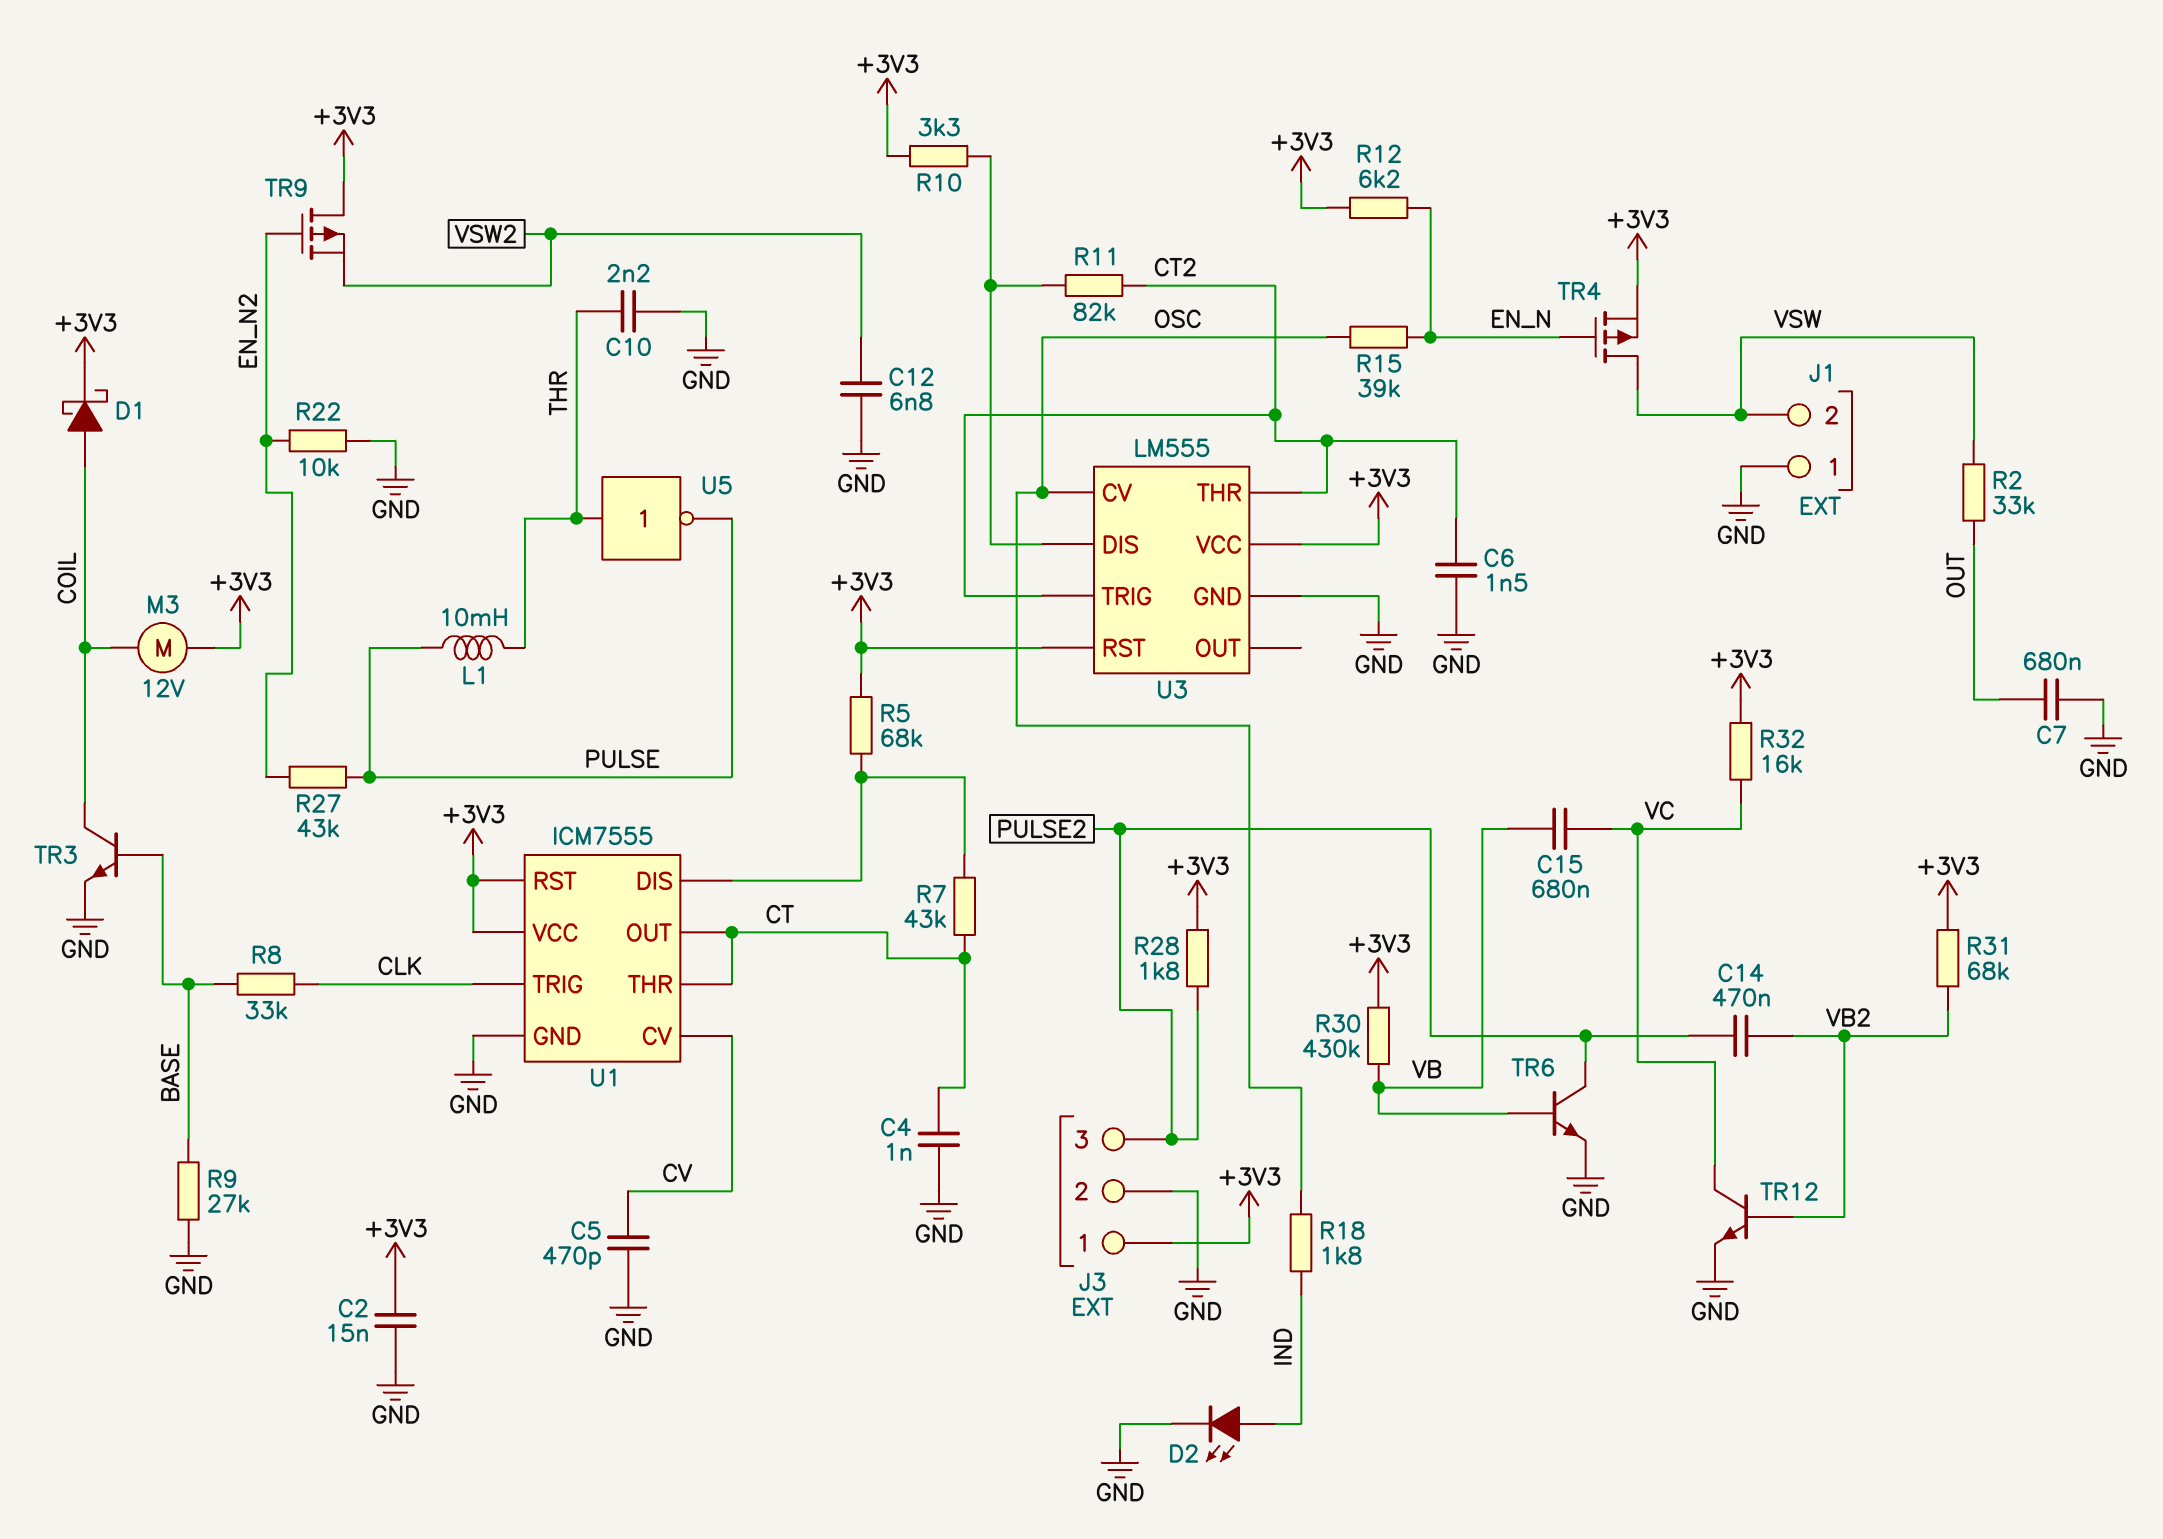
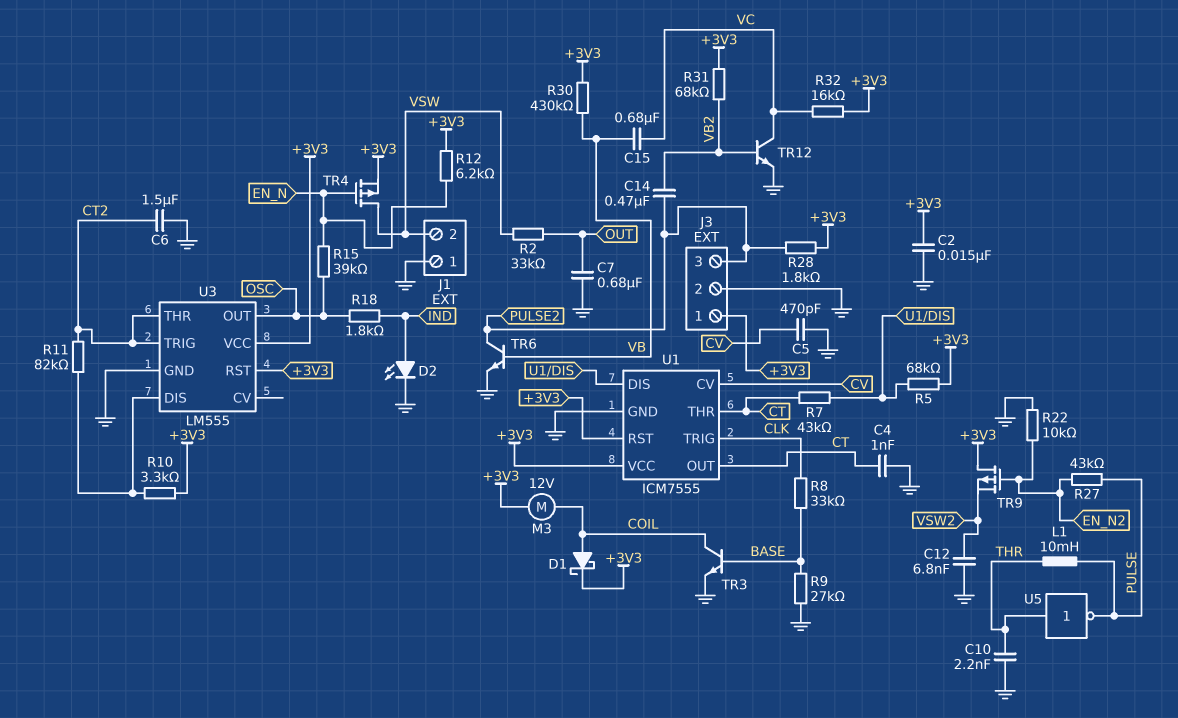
C6: 1.5nF (CT2, GND) -> 1.5uF (CT2, GND)
U3 pin CV: OSC -> none
U3 pin OUT: none -> OSC

